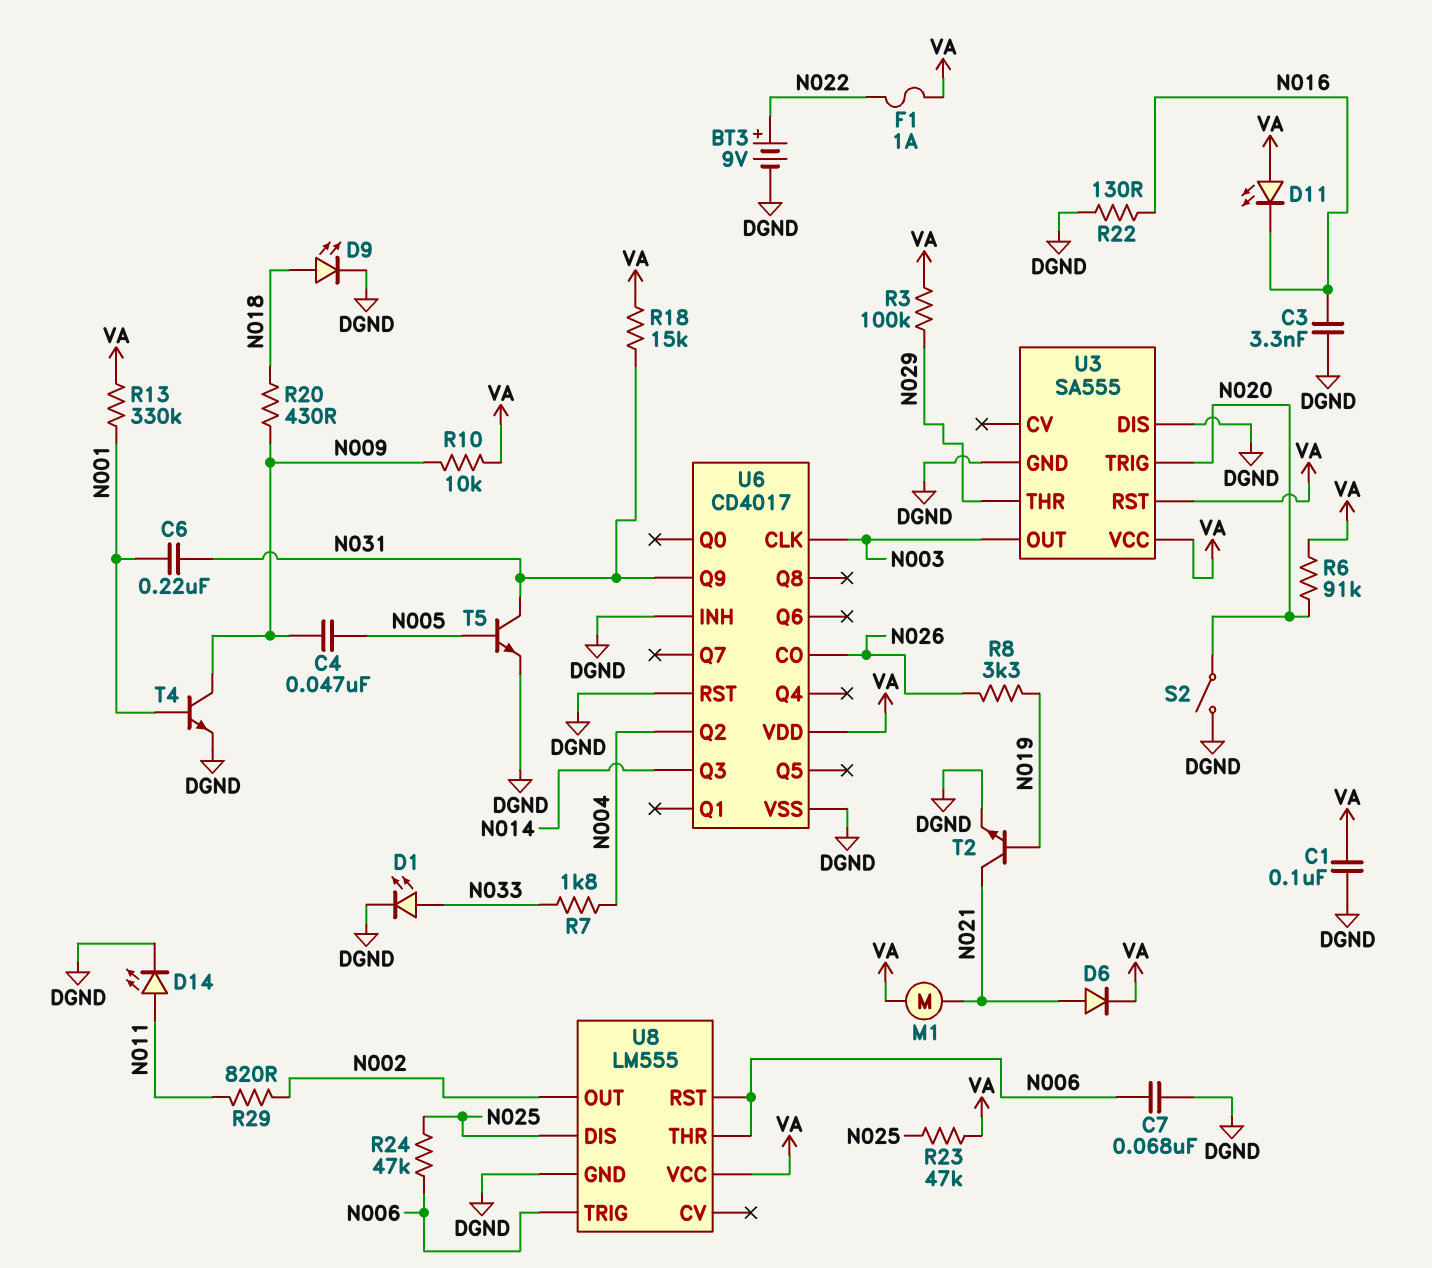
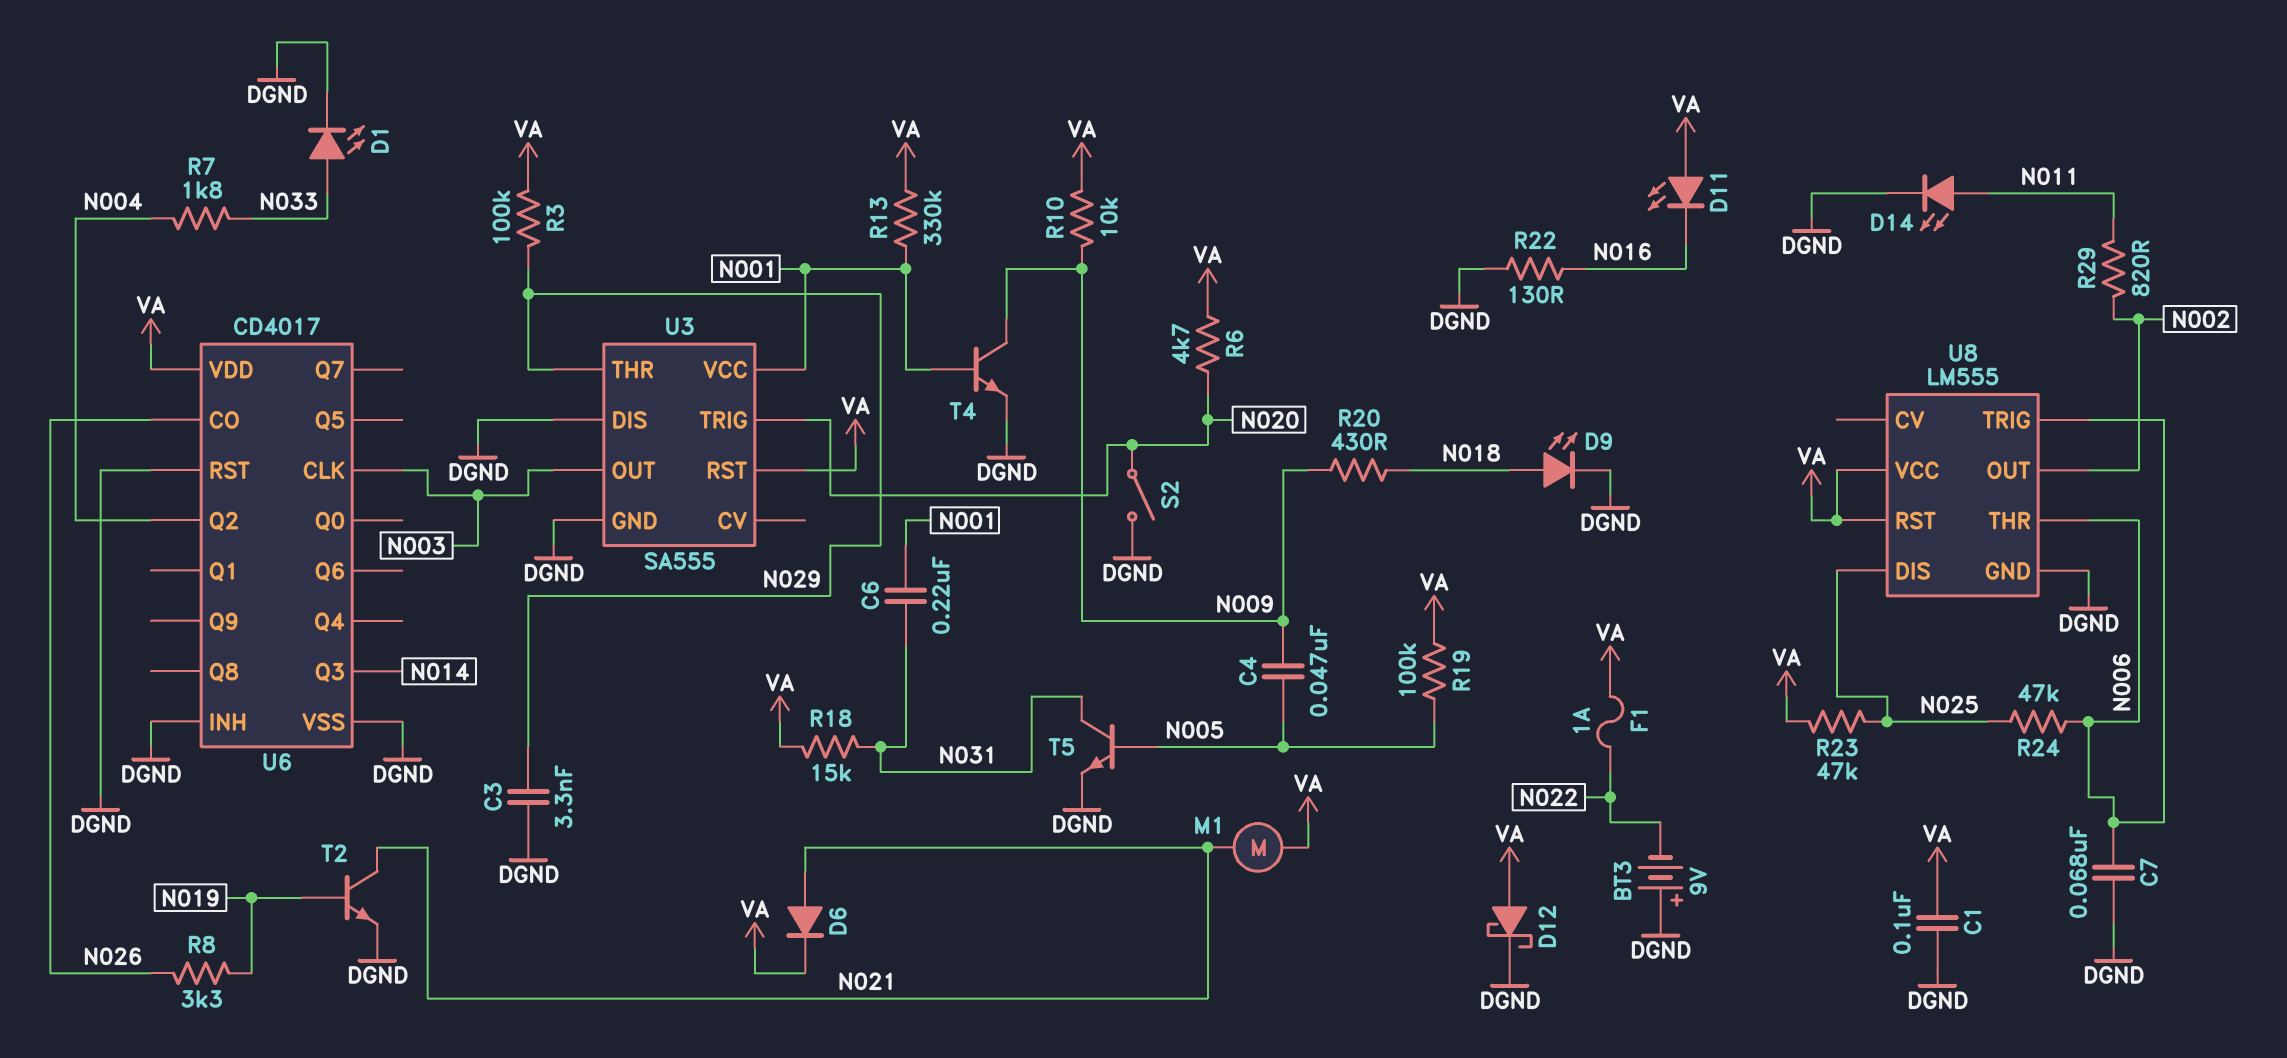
BT3: 9V (plus N022, minus DGND) -> 9V (plus DGND, minus N022)
C3: 3.3nF (DGND, N016) -> 3.3nF (DGND, N029)
D12: none -> schottky (A VA, K DGND)
R6: 91k (N020, VA) -> 4.7k (N020, VA)
R19: none -> 100k (N005, VA)
U3 pin VCC: VA -> N001
U6 pin Q9: N031 -> none
U8 pin RST: N006 -> VA

